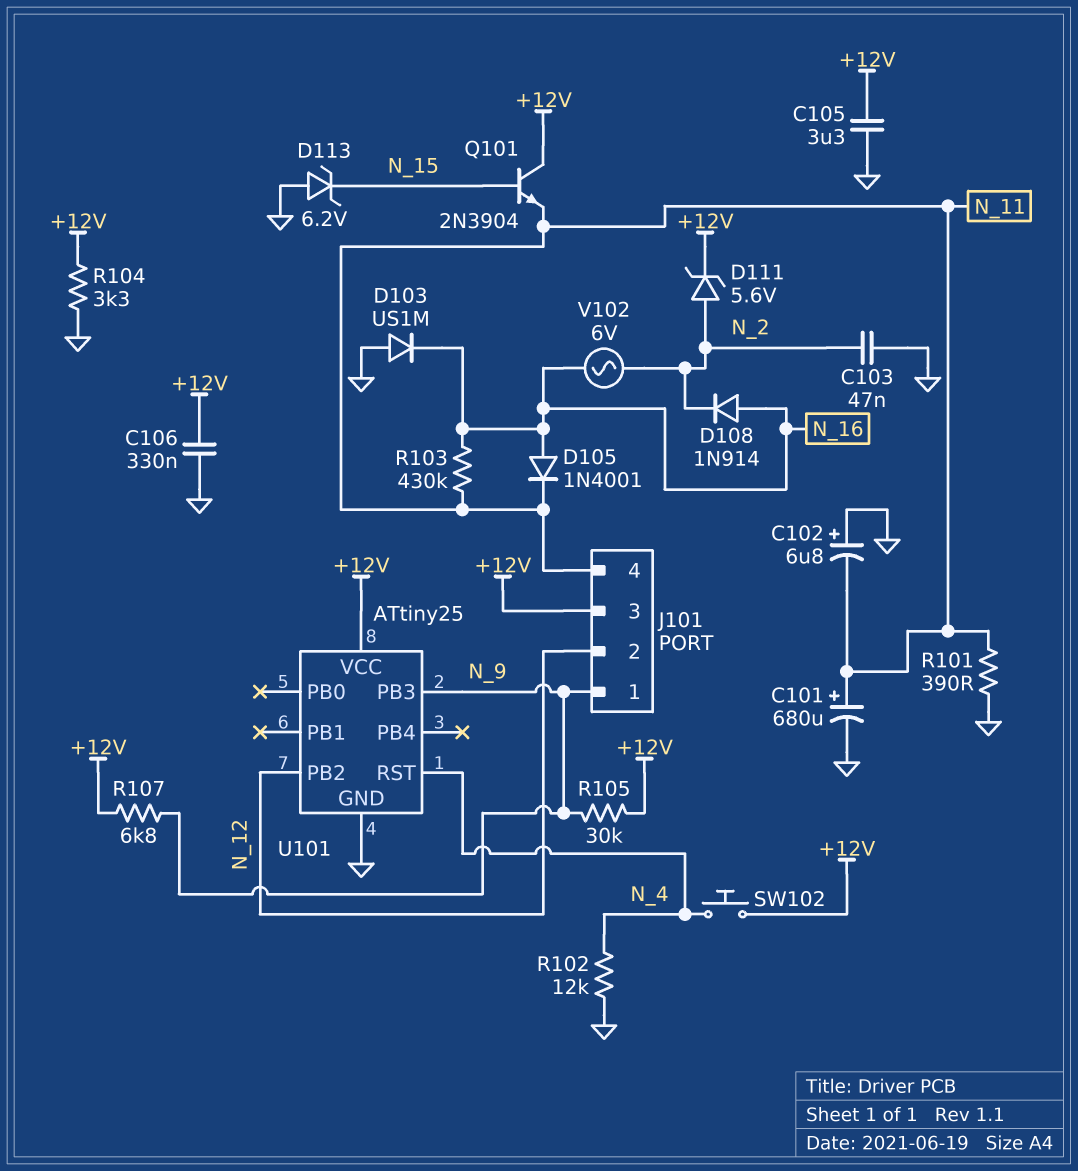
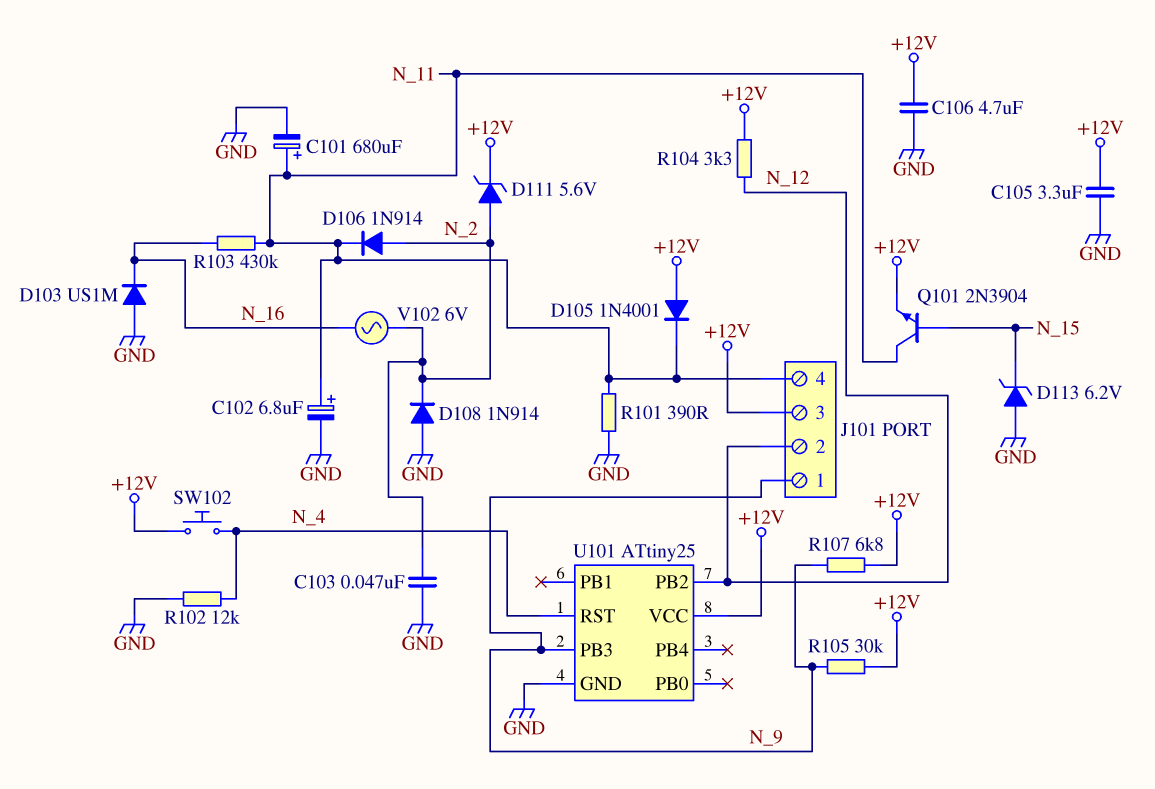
C102: 6.8uF (plus GND, minus N_11) -> 6.8uF (plus N_11, minus GND)
C106: 330nF (+12V, GND) -> 4.7uF (+12V, GND)
D105: diode 1N4001 (A N_16, K N_11) -> diode 1N4001 (A +12V, K N_11)
D106: none -> diode 1N914 (A N_2, K N_11)
D108: diode 1N914 (A N_16, K N_2) -> diode 1N914 (A GND, K N_2)
Q101: NPN 2N3904 (B N_15, C +12V, E N_11) -> NPN 2N3904 (B N_15, C N_11, E +12V)
R104: 3.3k (+12V, GND) -> 3.3k (+12V, N_12)

